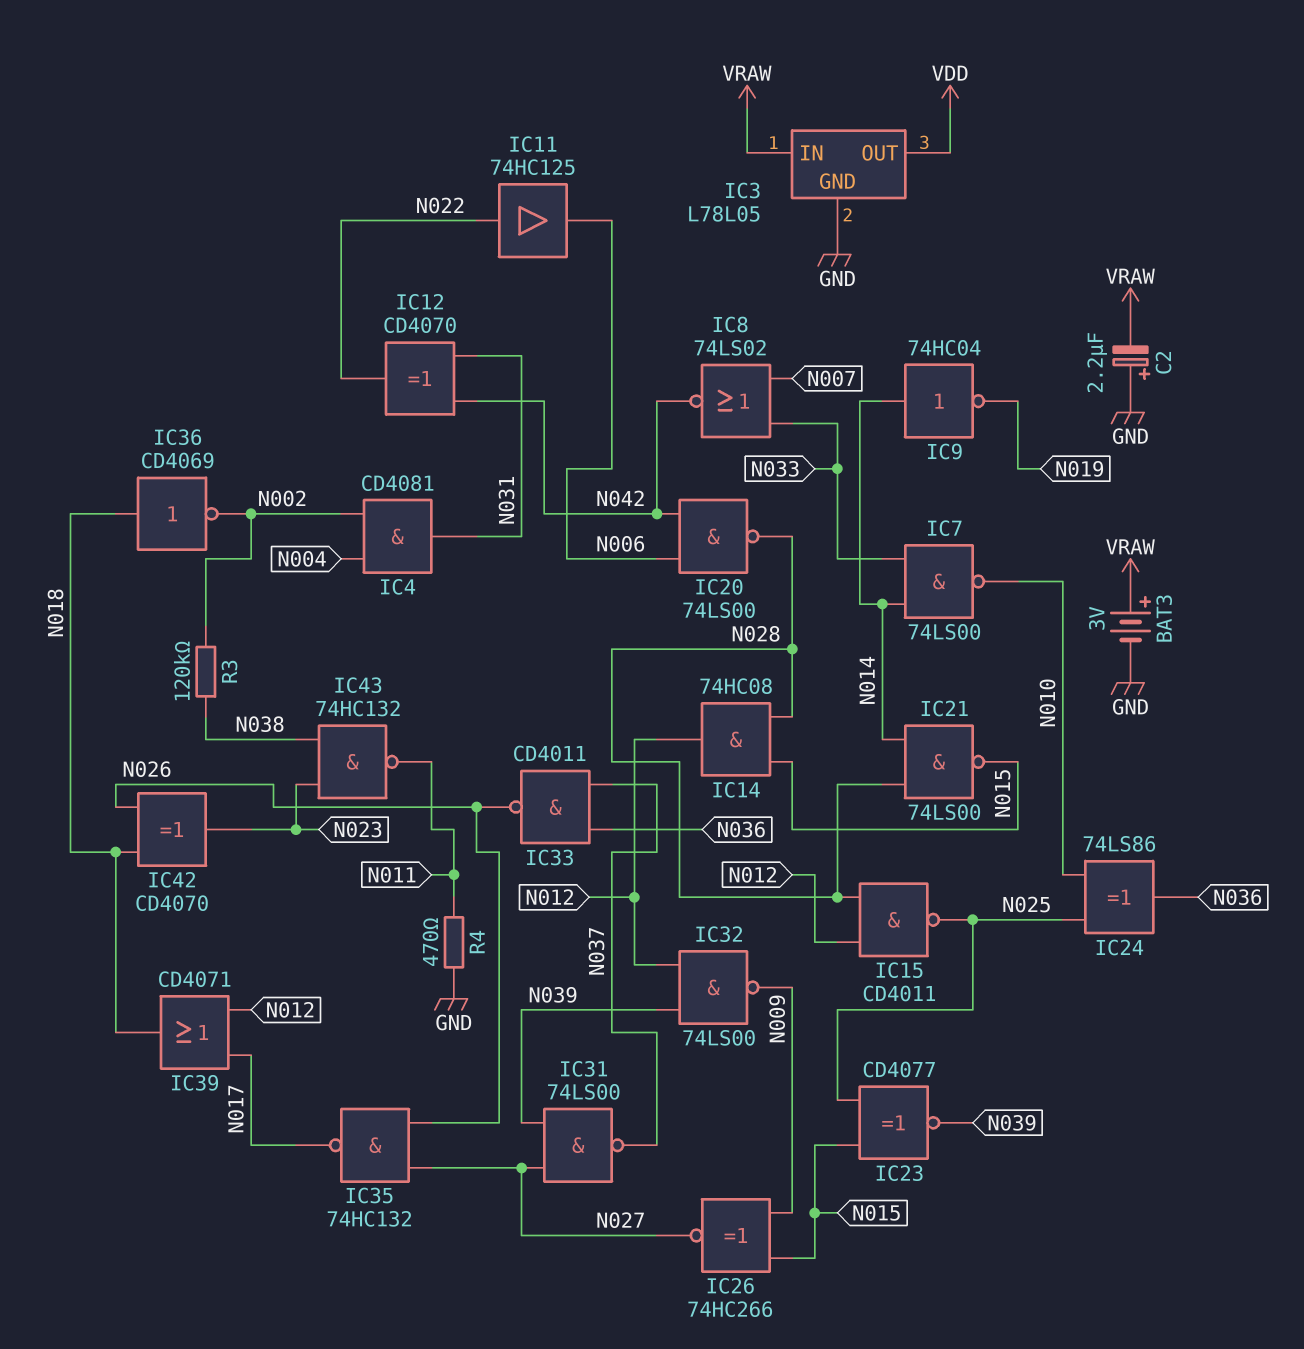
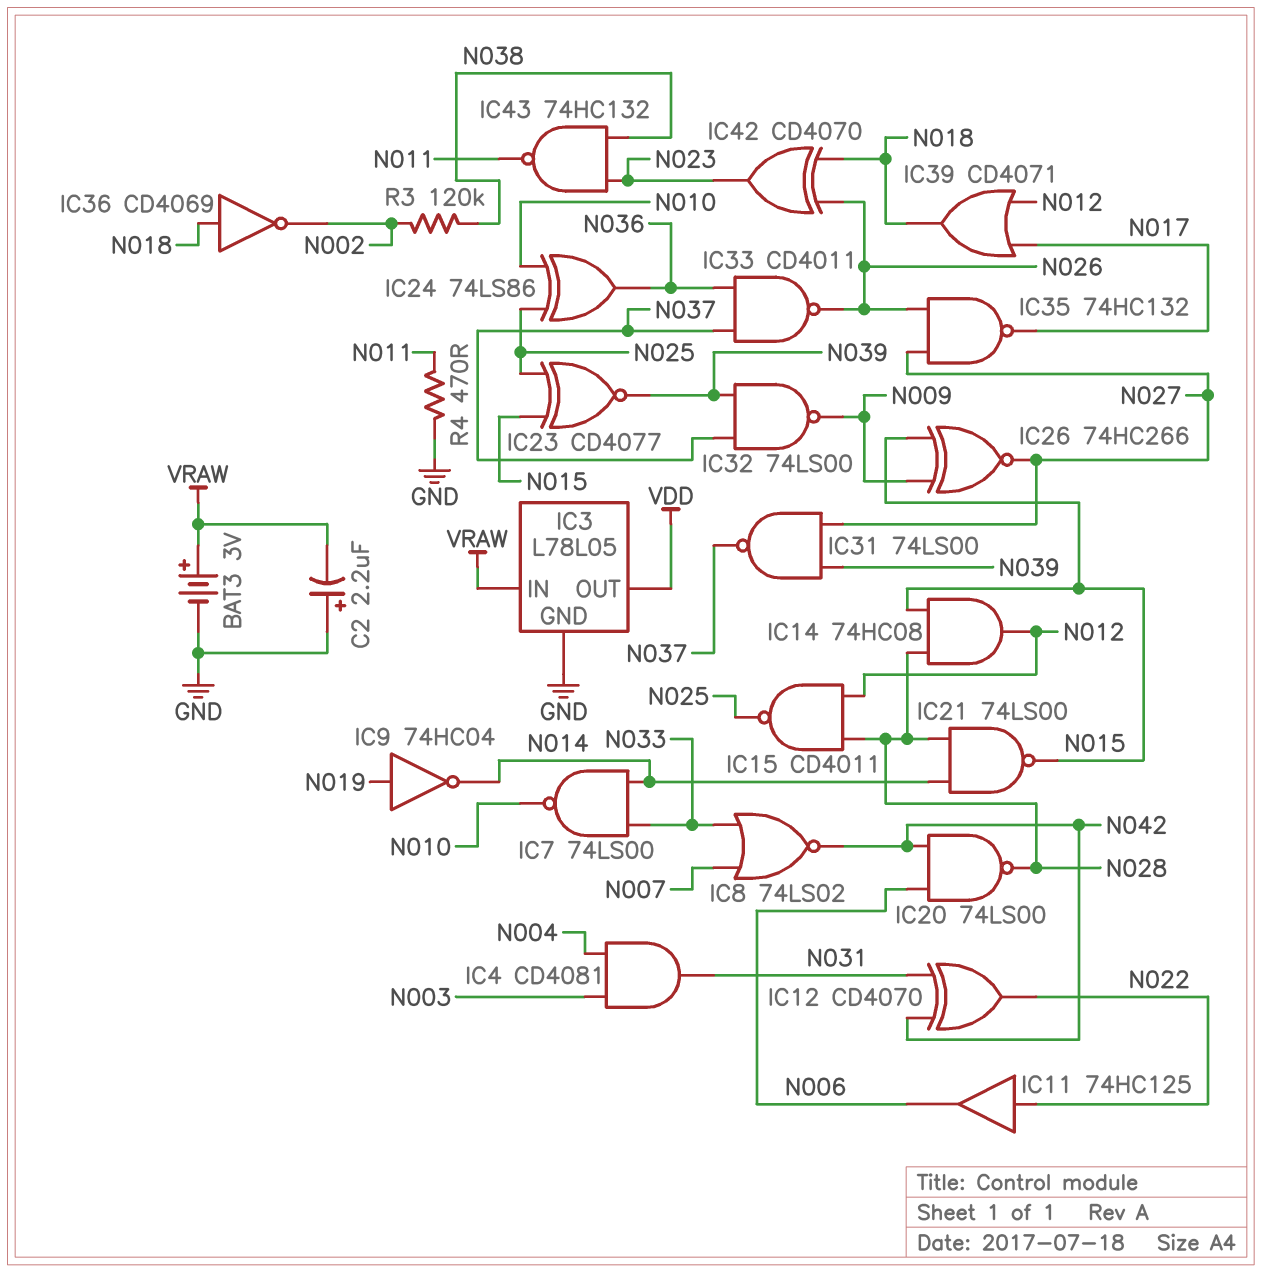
IC4: AND CD4081 (in N002, in N004, out N031) -> AND CD4081 (in N003, in N004, out N031)
IC9: NOT 74HC04 (in N014, out N019) -> NOT 74HC04 (in N019, out N014)
IC32: NAND 74LS00 (in N012, in N039, out N009) -> NAND 74LS00 (in N037, in N039, out N009)

